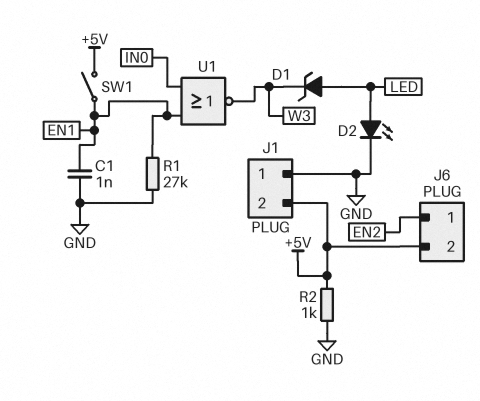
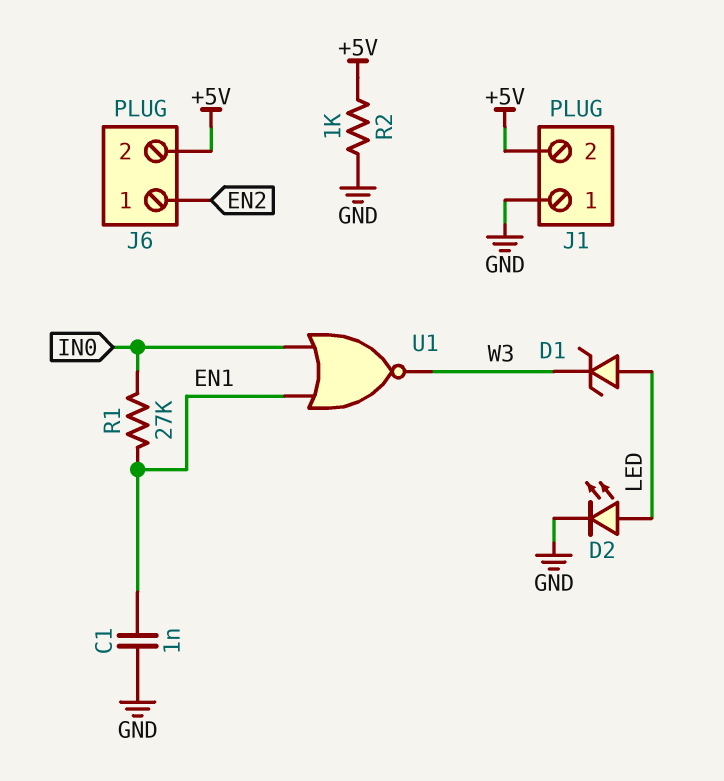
R1: 27k (EN1, GND) -> 27k (EN1, IN0)
SW1: switch (+5V, EN1) -> none

